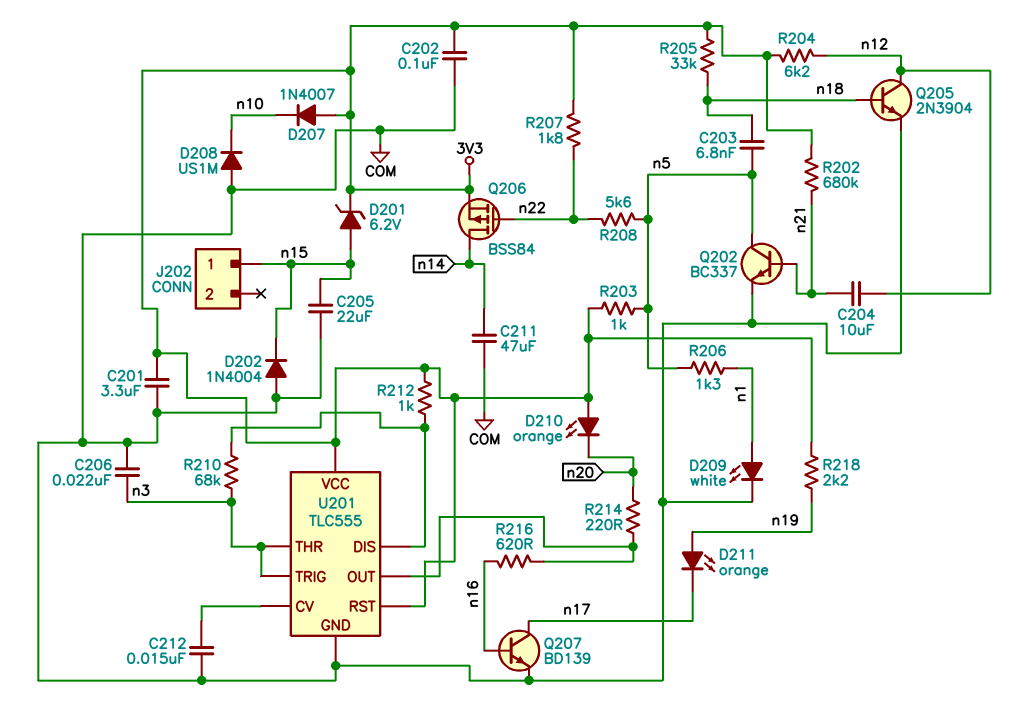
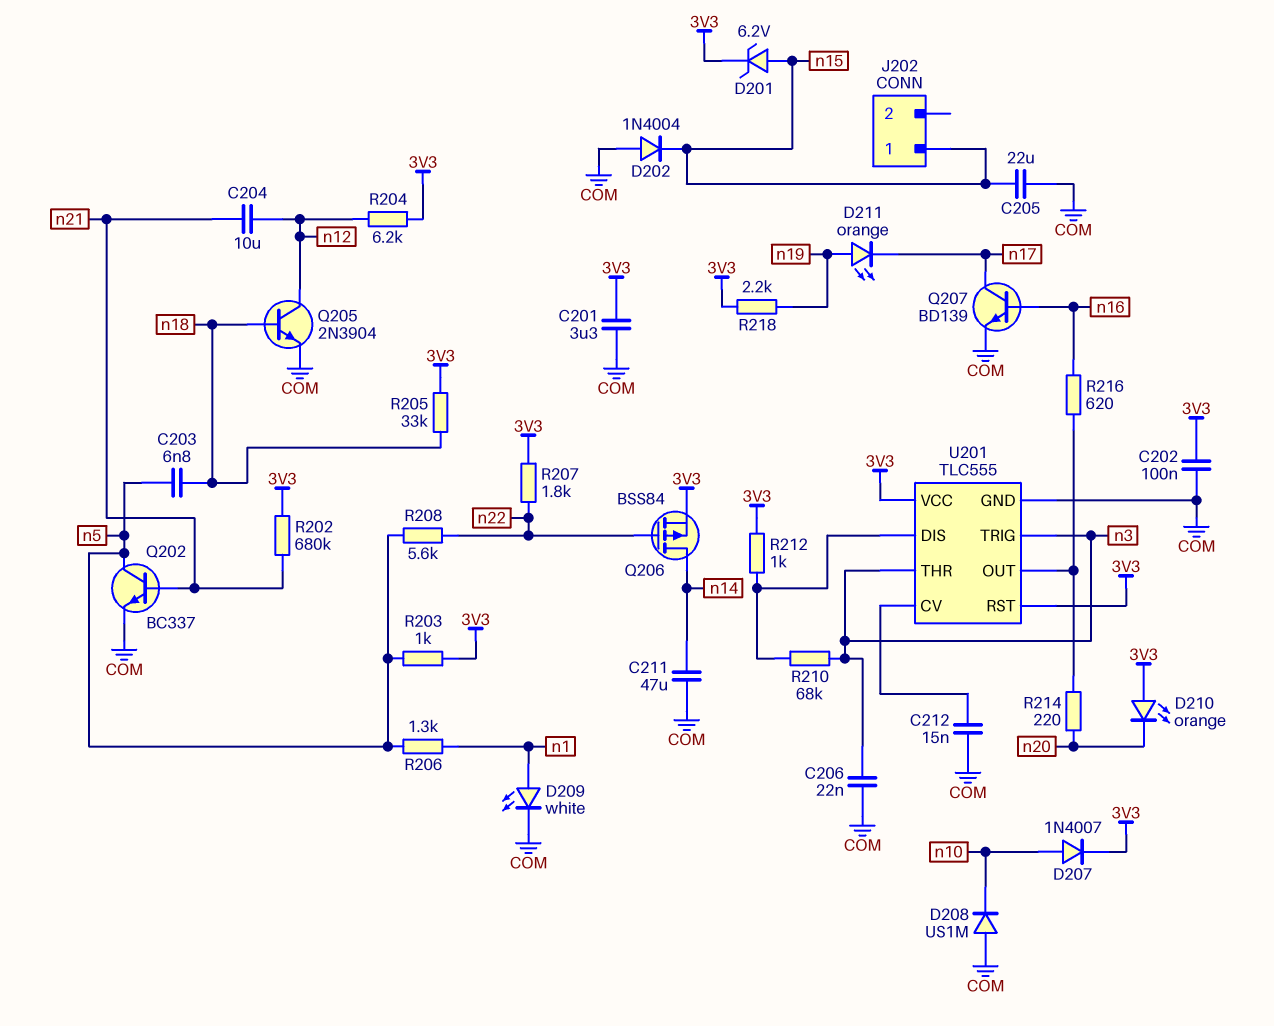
D207: diode 1N4007 (A 3V3, K n10) -> diode 1N4007 (A n10, K 3V3)

